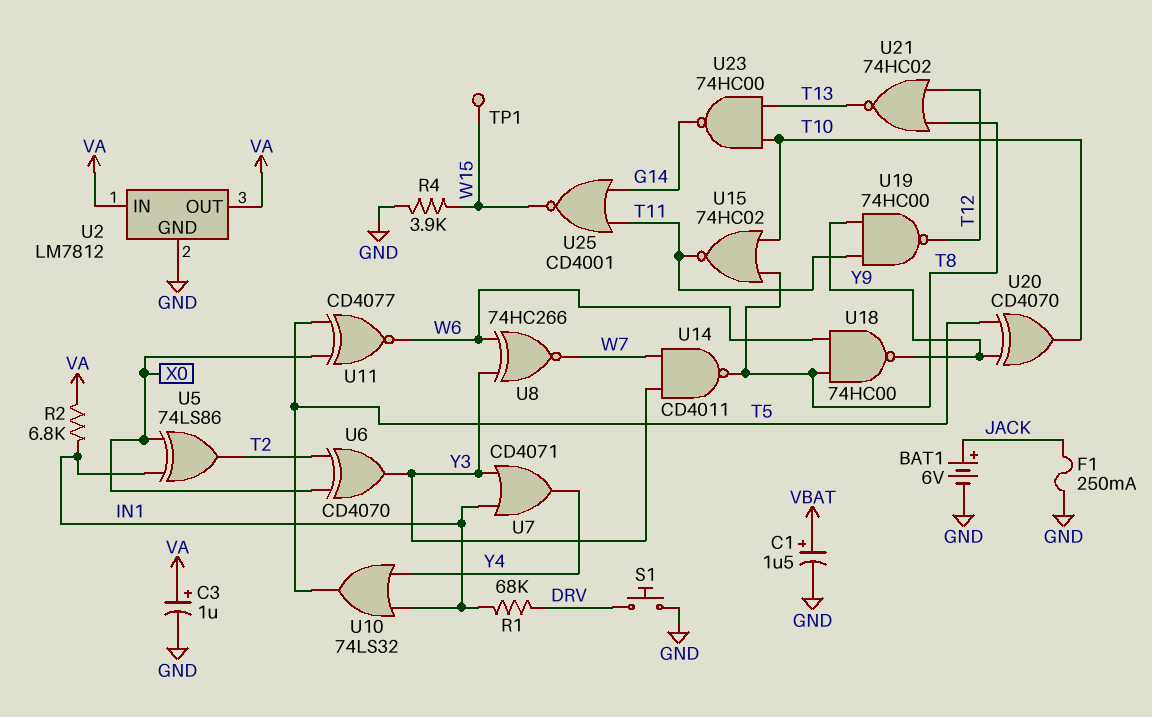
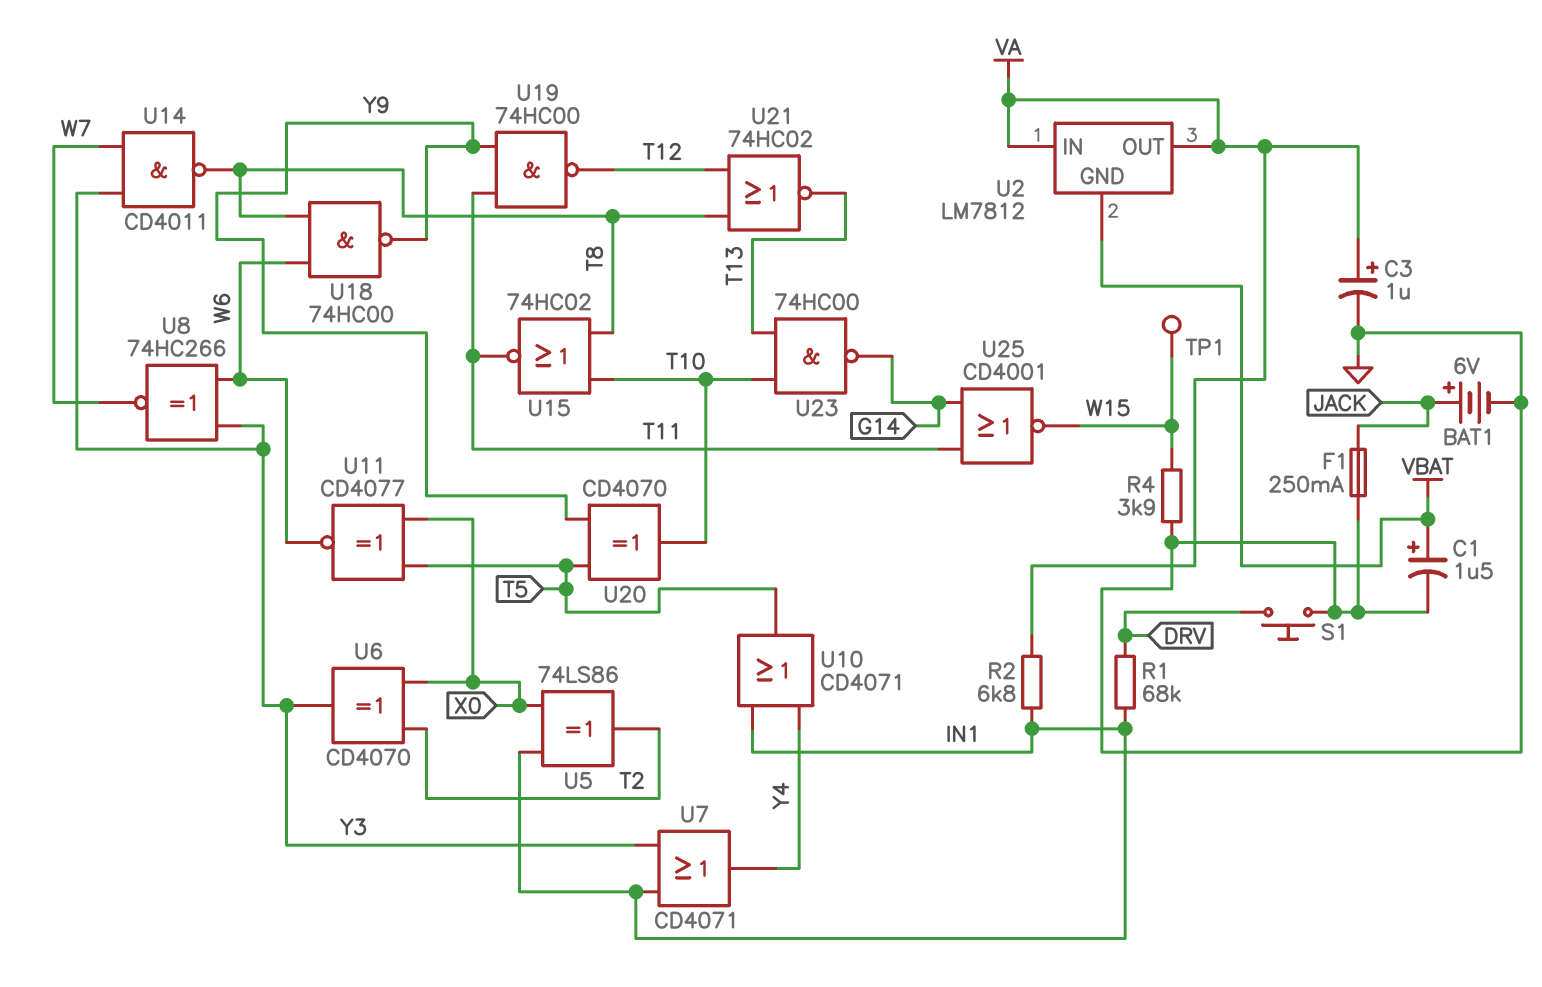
U2 pin GND: GND -> VBAT
U10: OR 74LS32 (in IN1, in Y4, out T5) -> OR CD4071 (in IN1, in Y4, out T5)

